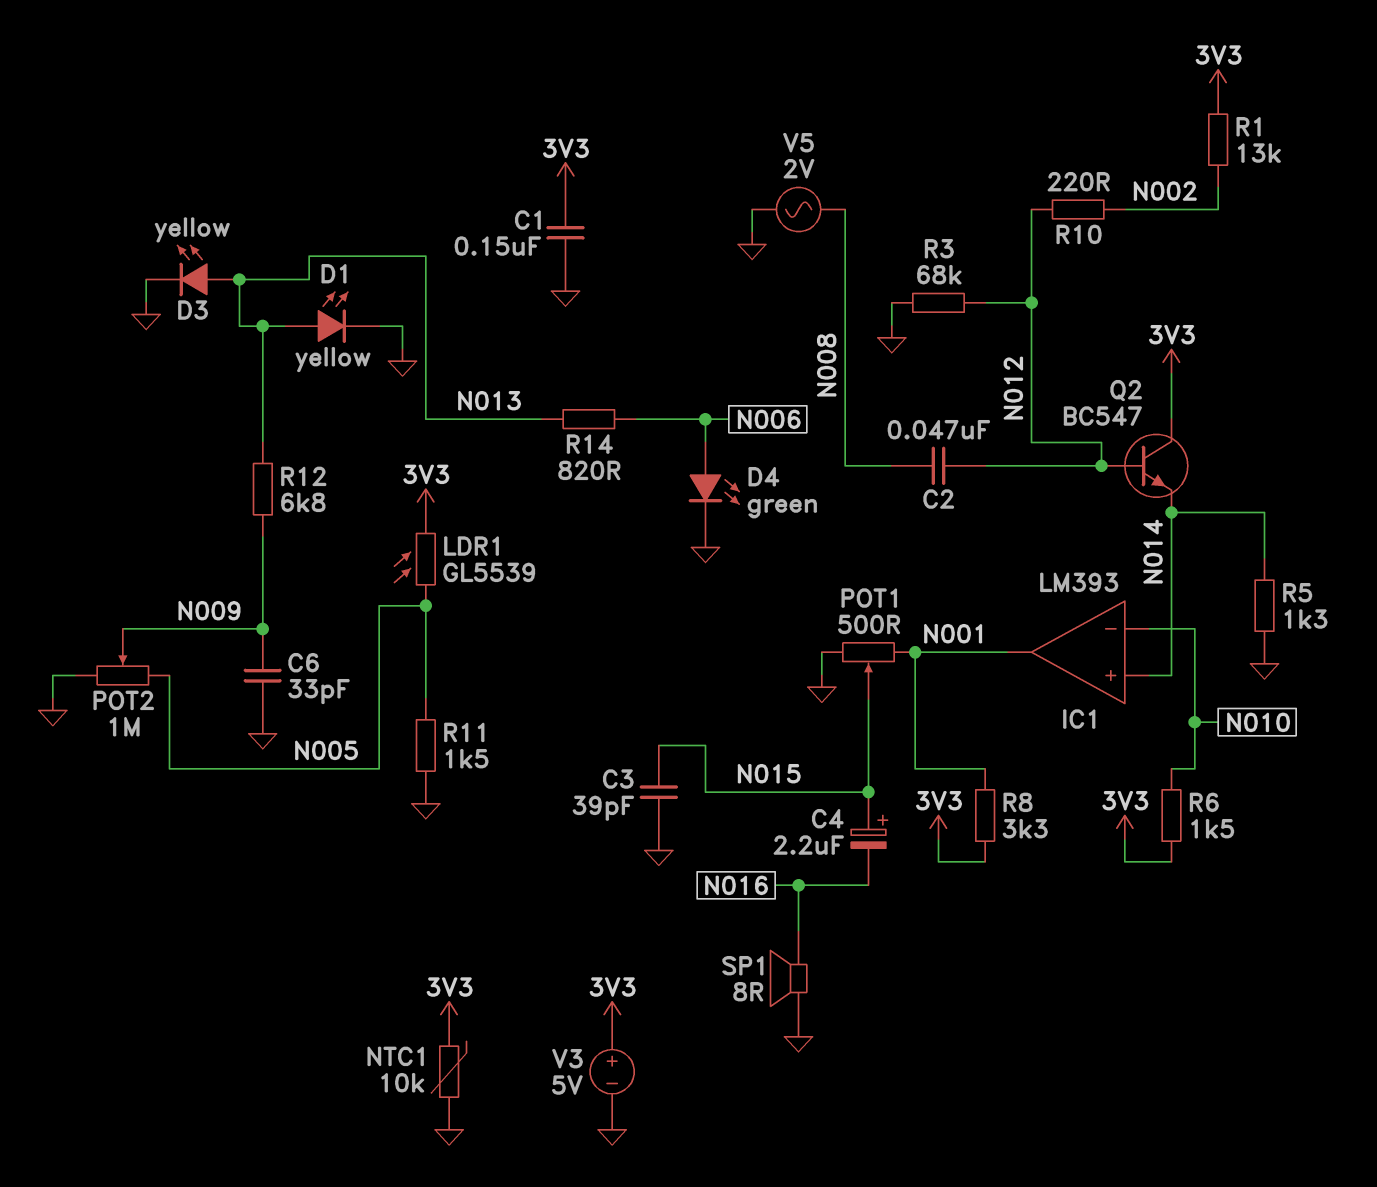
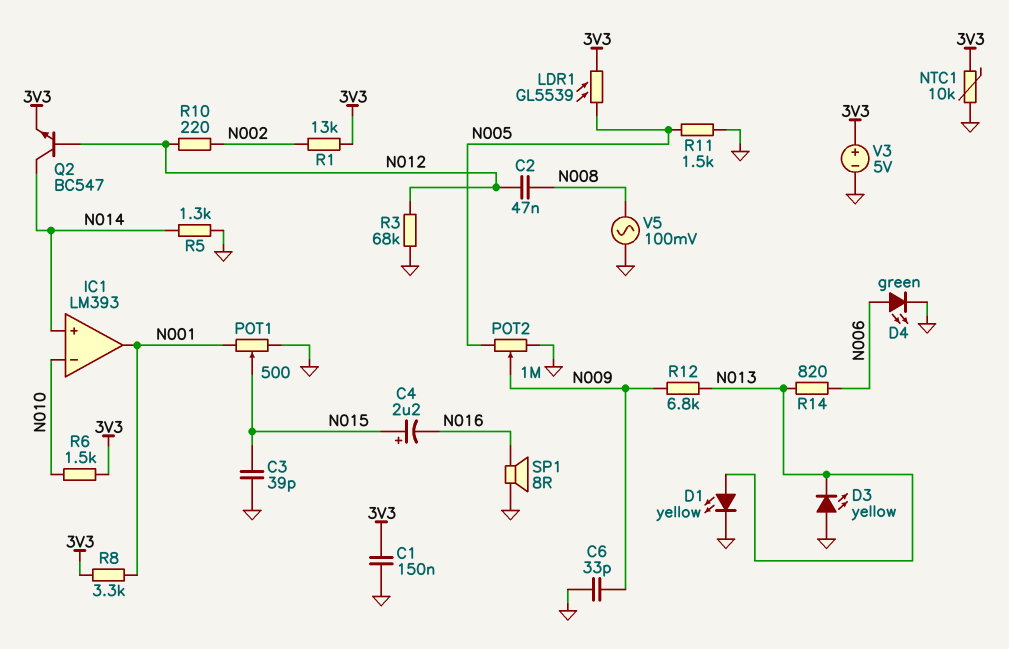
D3: LED yellow (A N013, K GND) -> LED yellow (A GND, K N013)
Q2: NPN BC547 (B N012, C 3V3, E N014) -> NPN BC547 (B N012, C N014, E 3V3)
V5: AC 2V (GND, N008) -> AC 100mV (GND, N008)

